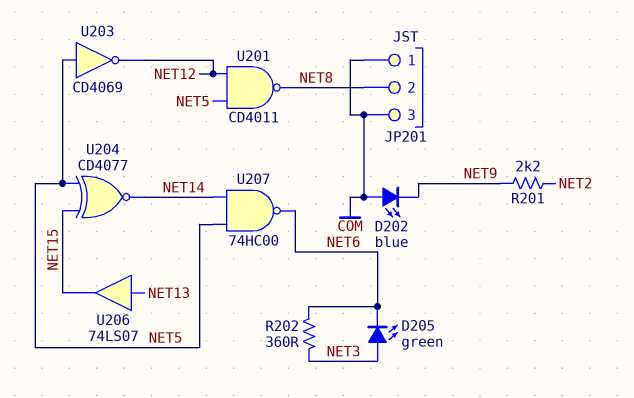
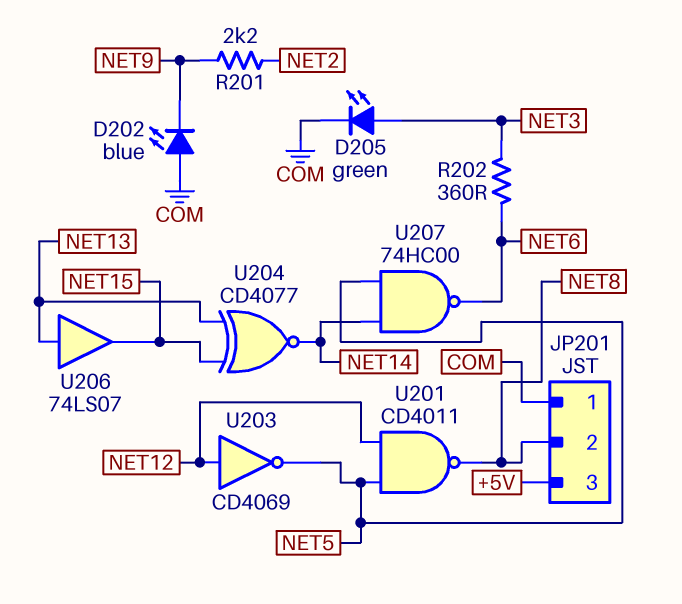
D205: LED green (A NET3, K NET6) -> LED green (A NET3, K COM)
JP201 pin 3: COM -> +5V
U203: NOT CD4069 (in NET5, out NET12) -> NOT CD4069 (in NET12, out NET5)
U204: XNOR CD4077 (in NET5, in NET15, out NET14) -> XNOR CD4077 (in NET13, in NET15, out NET14)

